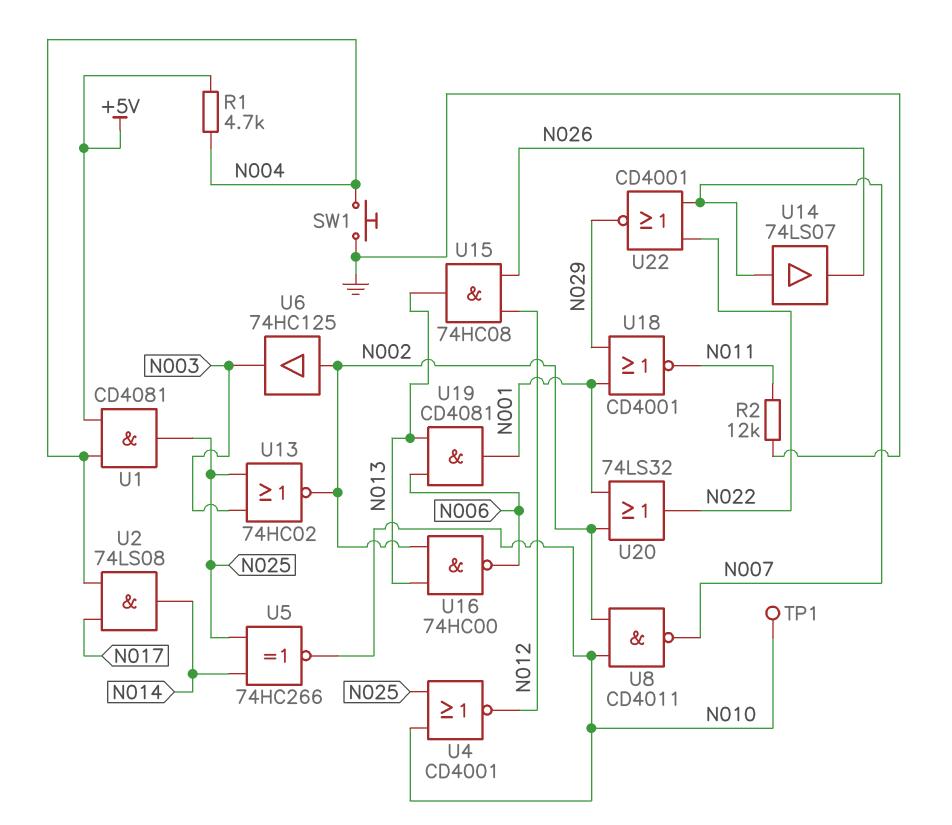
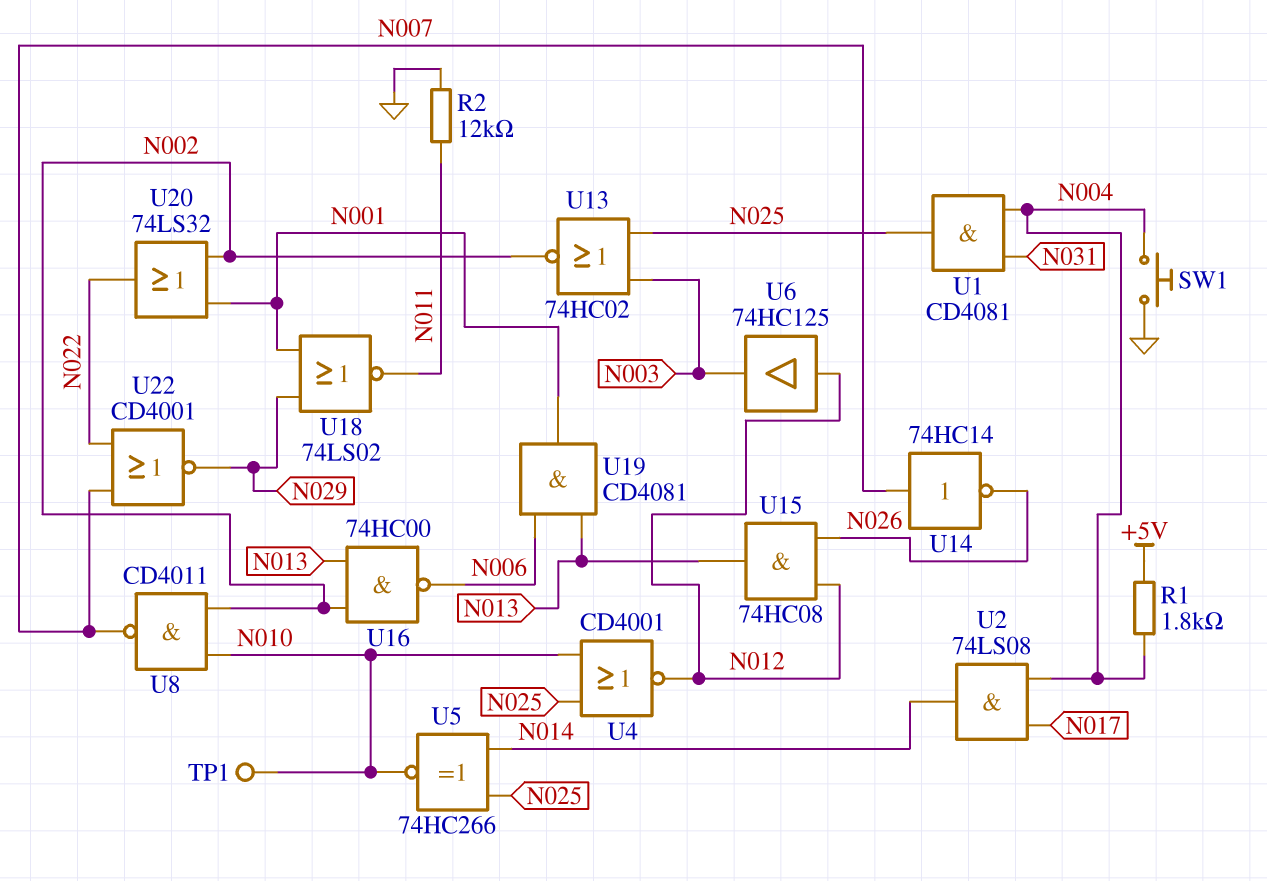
R1: 4.7k (+5V, N004) -> 1.8k (+5V, N004)
U1: AND CD4081 (in +5V, in N004, out N025) -> AND CD4081 (in N004, in N031, out N025)
U6: buffer 74HC125 (in N002, out N003) -> buffer 74HC125 (in N012, out N003)
U14: buffer 74LS07 (in N007, out N026) -> NOT 74HC14 (in N007, out N026)
U18: NOR CD4001 (in N001, in N029, out N011) -> NOR 74LS02 (in N001, in N029, out N011)

